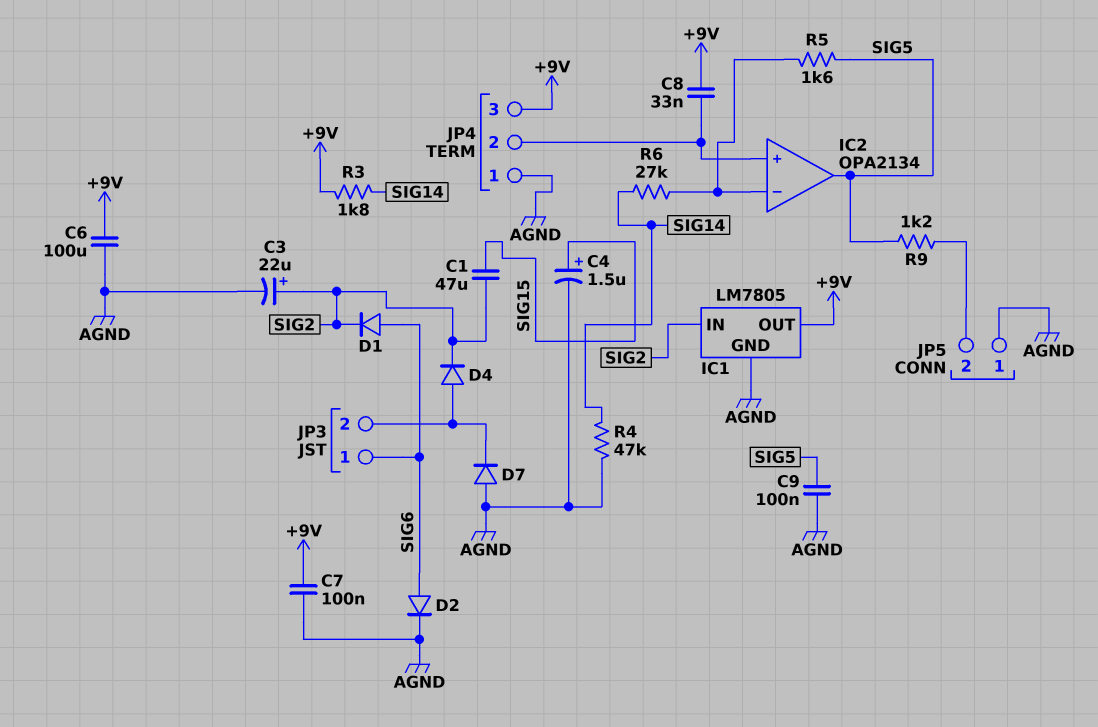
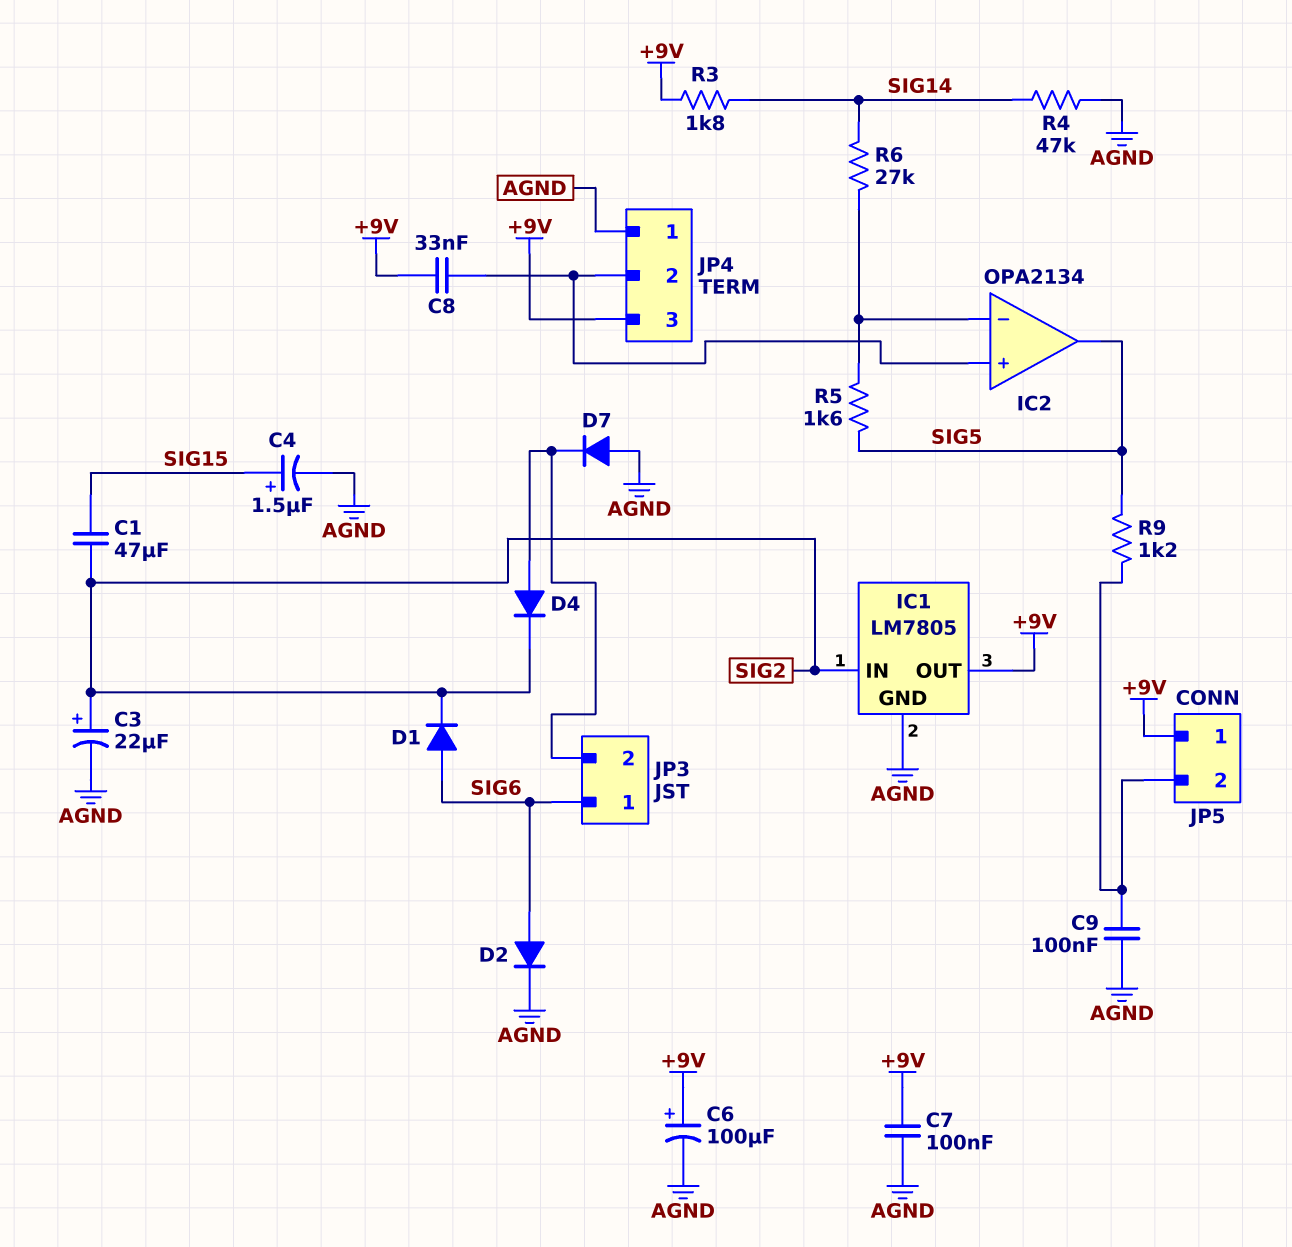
C6: 100uF (+9V, AGND) -> 100uF (plus +9V, minus AGND)
C9: 100nF (AGND, SIG5) -> 100nF (AGND, JP5/2)
JP5 pin 1: AGND -> +9V

